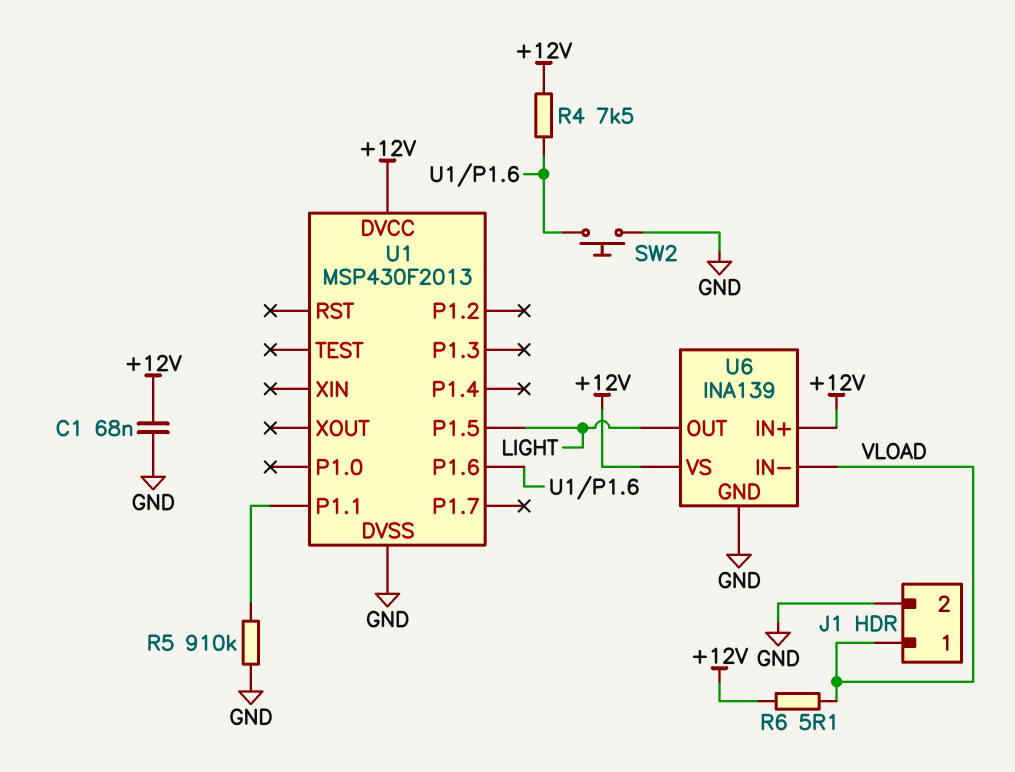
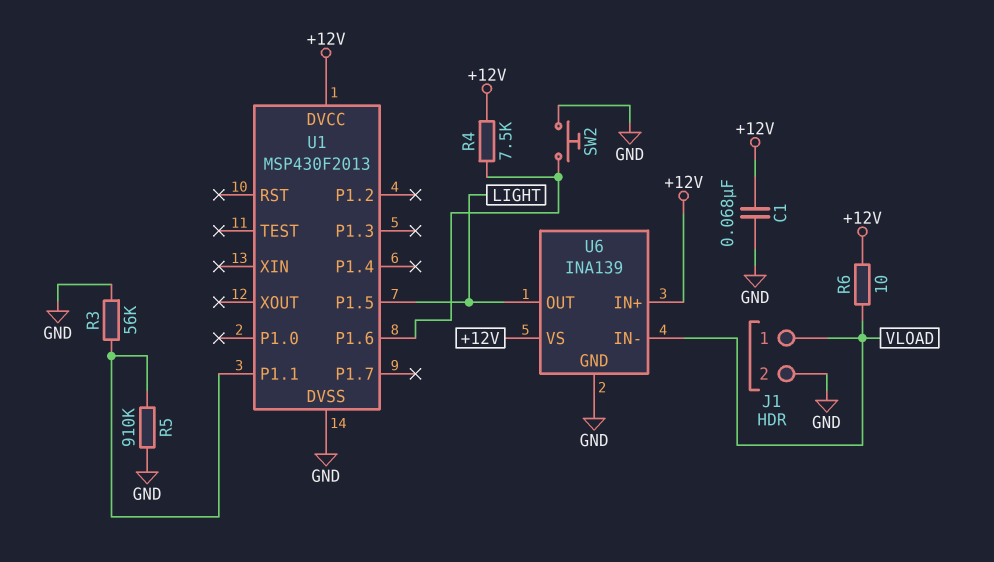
R3: none -> 56k (GND, U1/P1.1)
R6: 5.1 (+12V, VLOAD) -> 10 (+12V, VLOAD)

